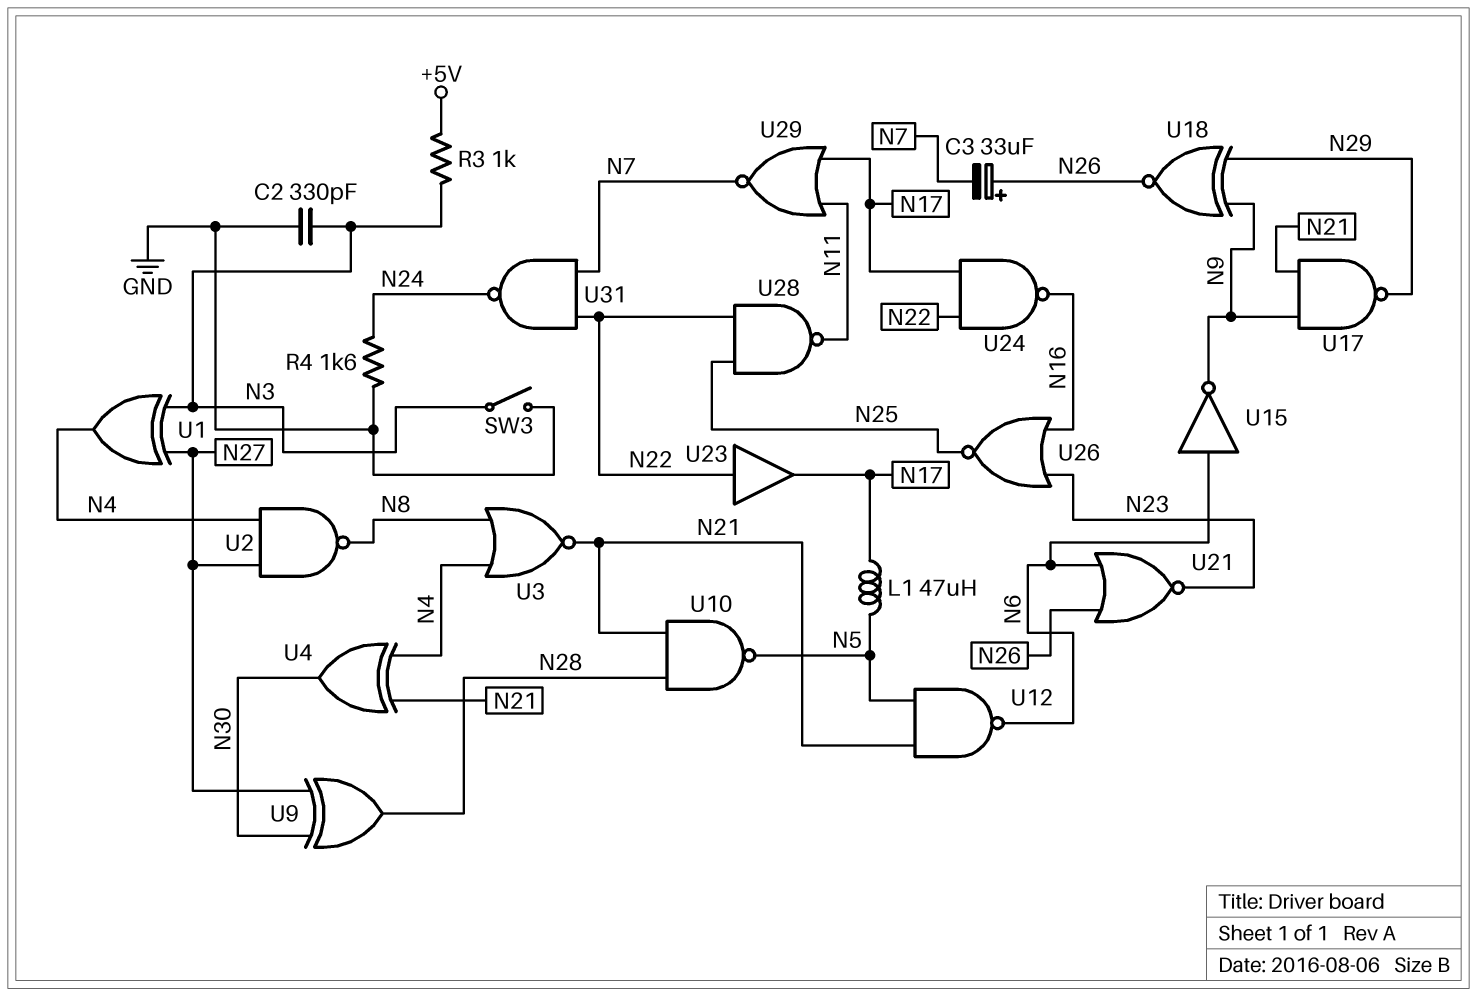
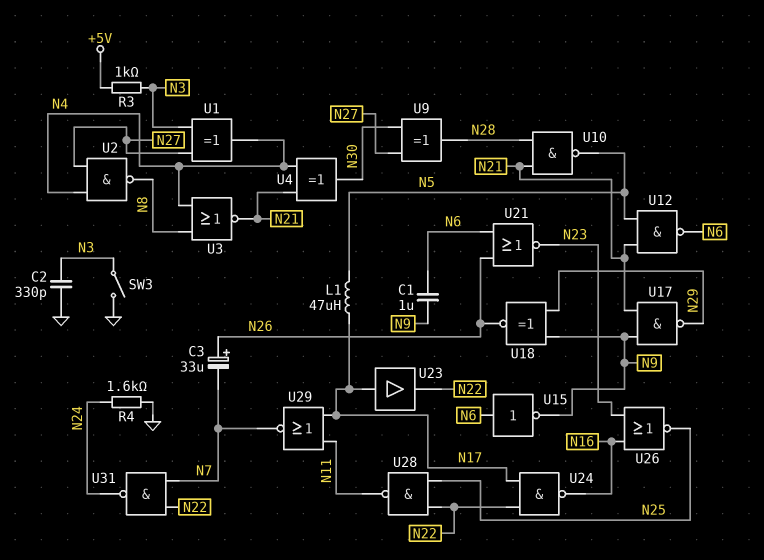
C1: none -> 1uF (N6, N9)
U23: buffer (in N22, out N17) -> buffer (in N17, out N22)

